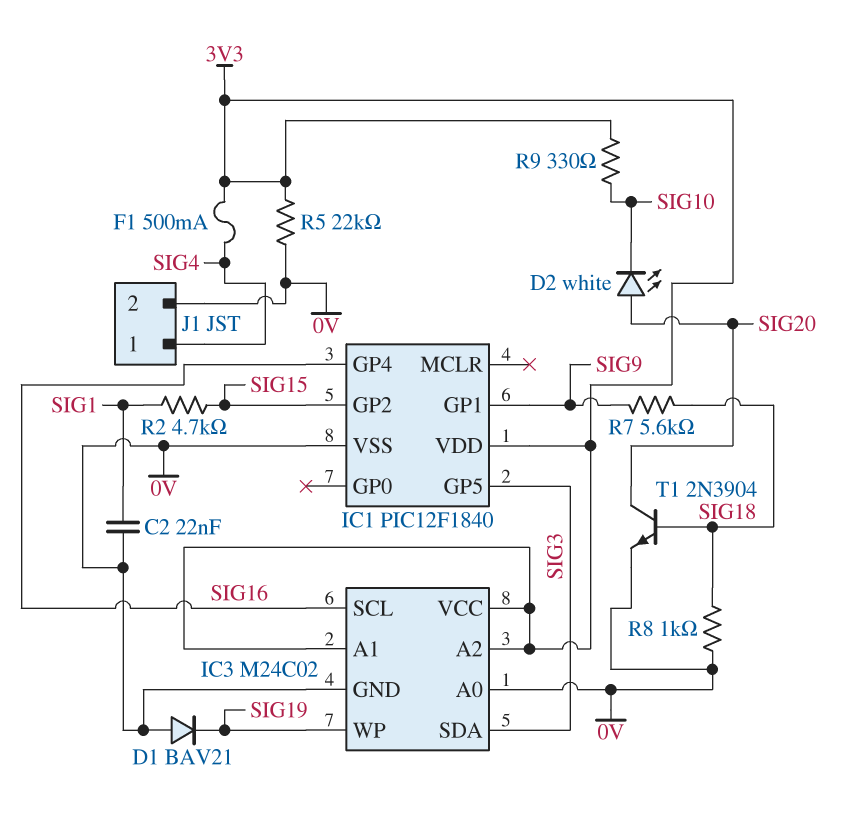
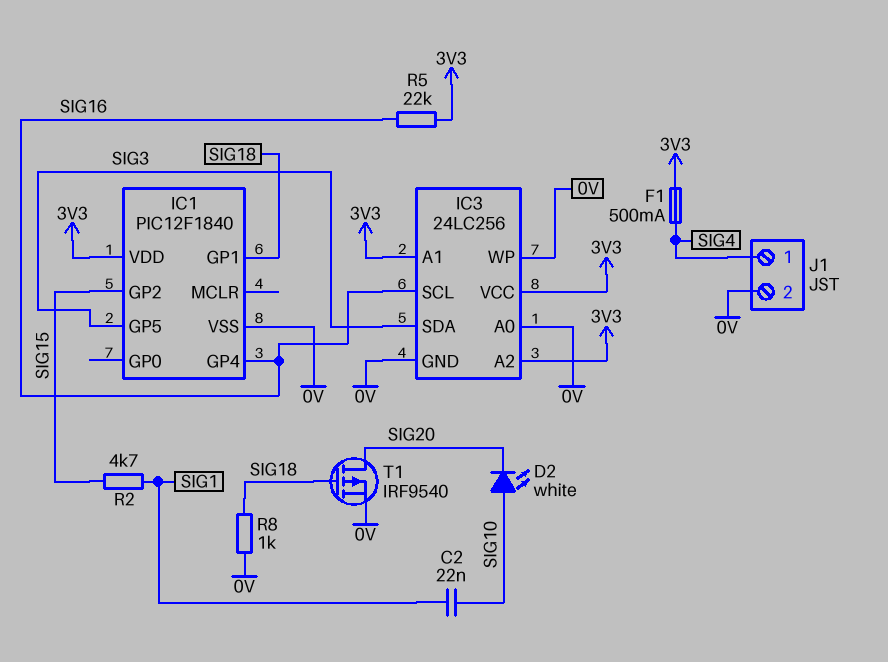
C2: 22nF (0V, SIG1) -> 22nF (SIG1, SIG10)
D1: diode BAV21 (A 0V, K SIG19) -> none
D2: LED white (A SIG20, K SIG10) -> LED white (A SIG10, K SIG20)
IC1 pin GP1: SIG9 -> SIG18
IC3: M24C02 -> 24LC256
IC3 pin WP: SIG19 -> 0V
R5: 22k (0V, 3V3) -> 22k (3V3, SIG16)
R7: 5.6k (SIG9, SIG18) -> none
R9: 330 (3V3, SIG10) -> none
T1: NPN 2N3904 (B SIG18, C SIG20, E 0V) -> PMOS IRF9540 (G SIG18, D SIG20, S 0V)

